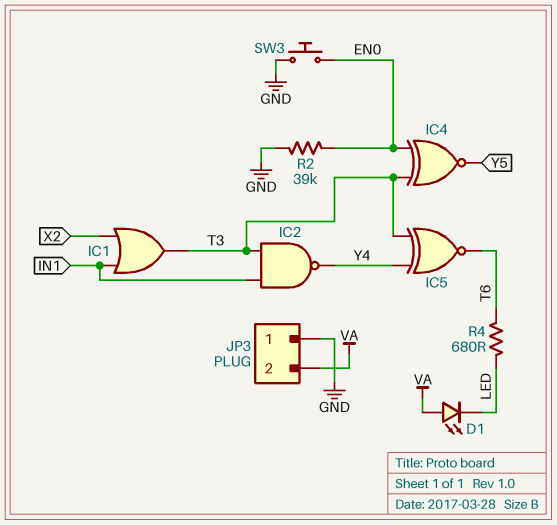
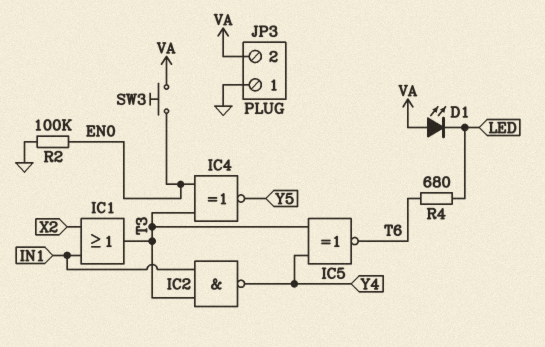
R2: 39k (EN0, GND) -> 100k (EN0, GND)
SW3: button (EN0, GND) -> button (EN0, VA)

